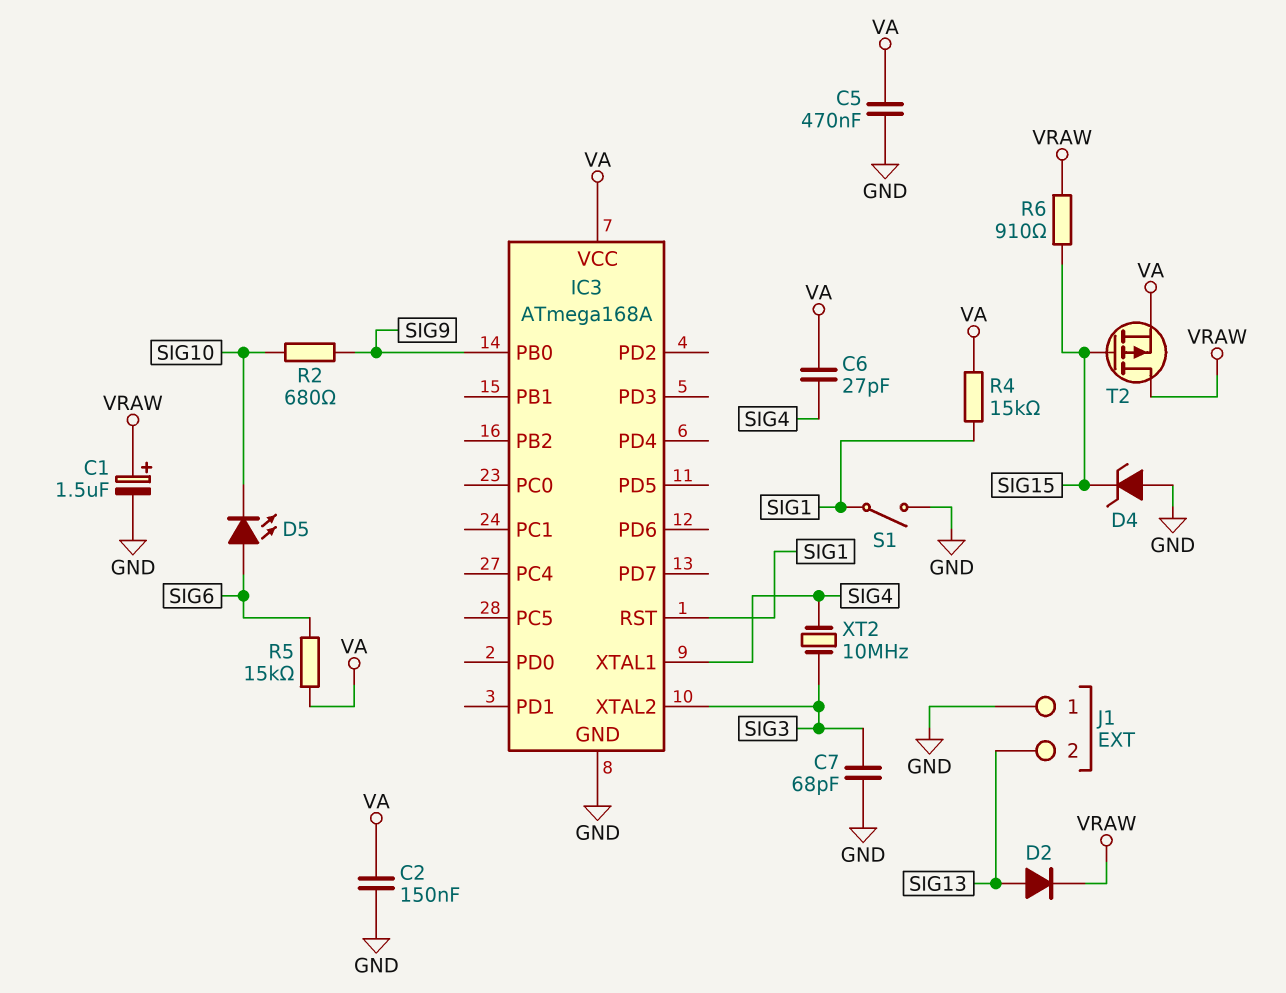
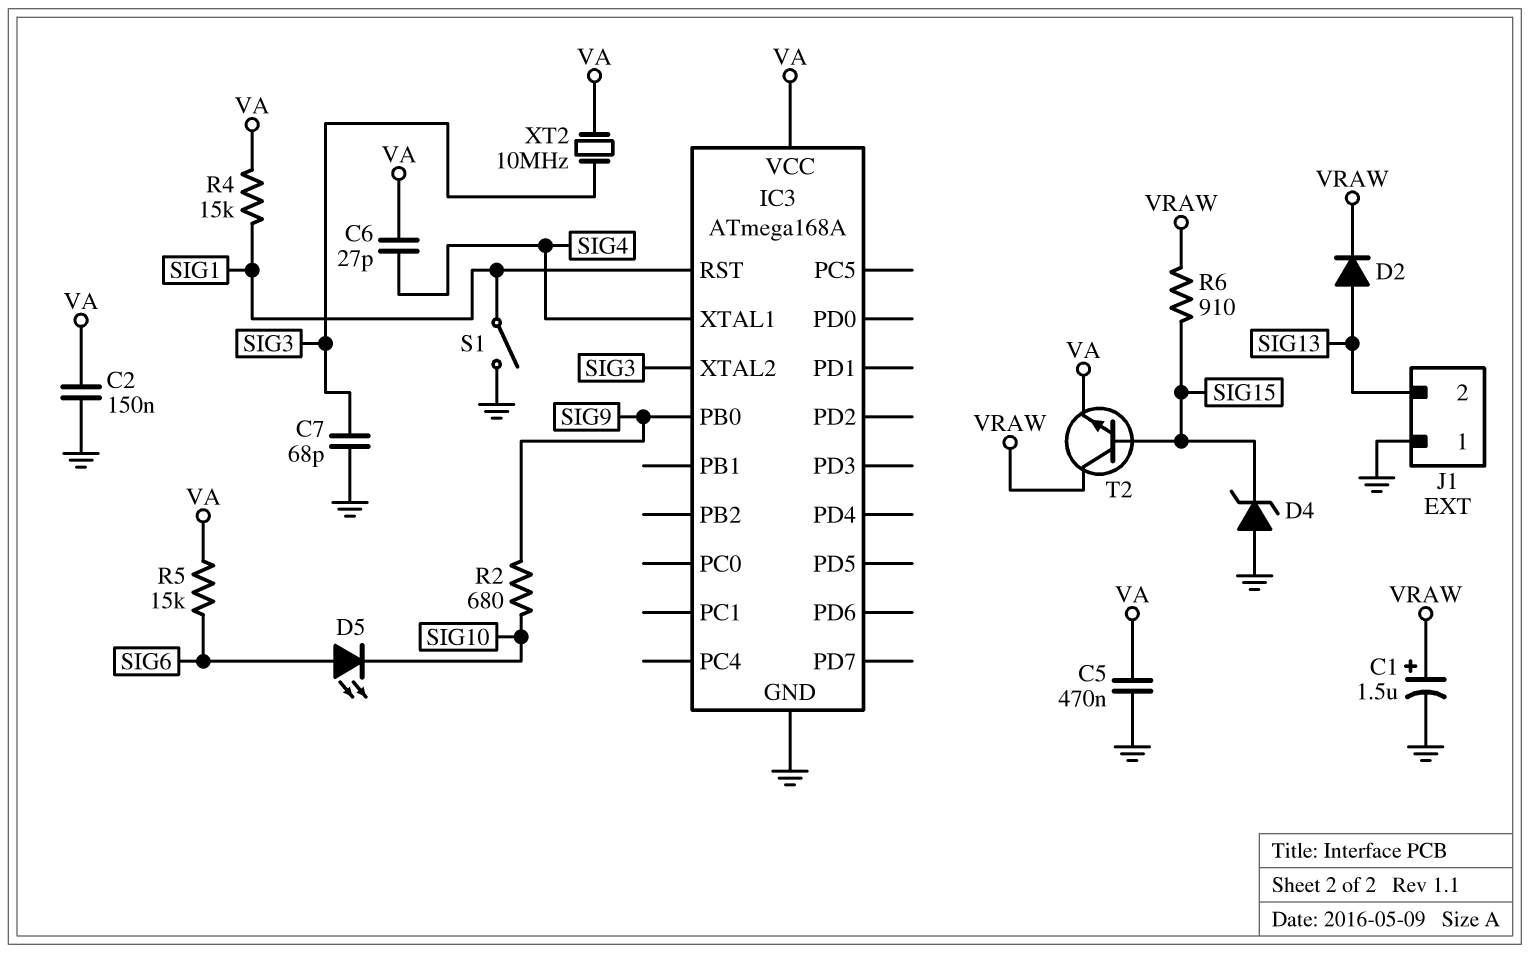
T2: PMOS (G SIG15, D VRAW, S VA) -> NPN (B SIG15, C VRAW, E VA)
XT2: 10MHz (SIG3, SIG4) -> 10MHz (SIG3, VA)

